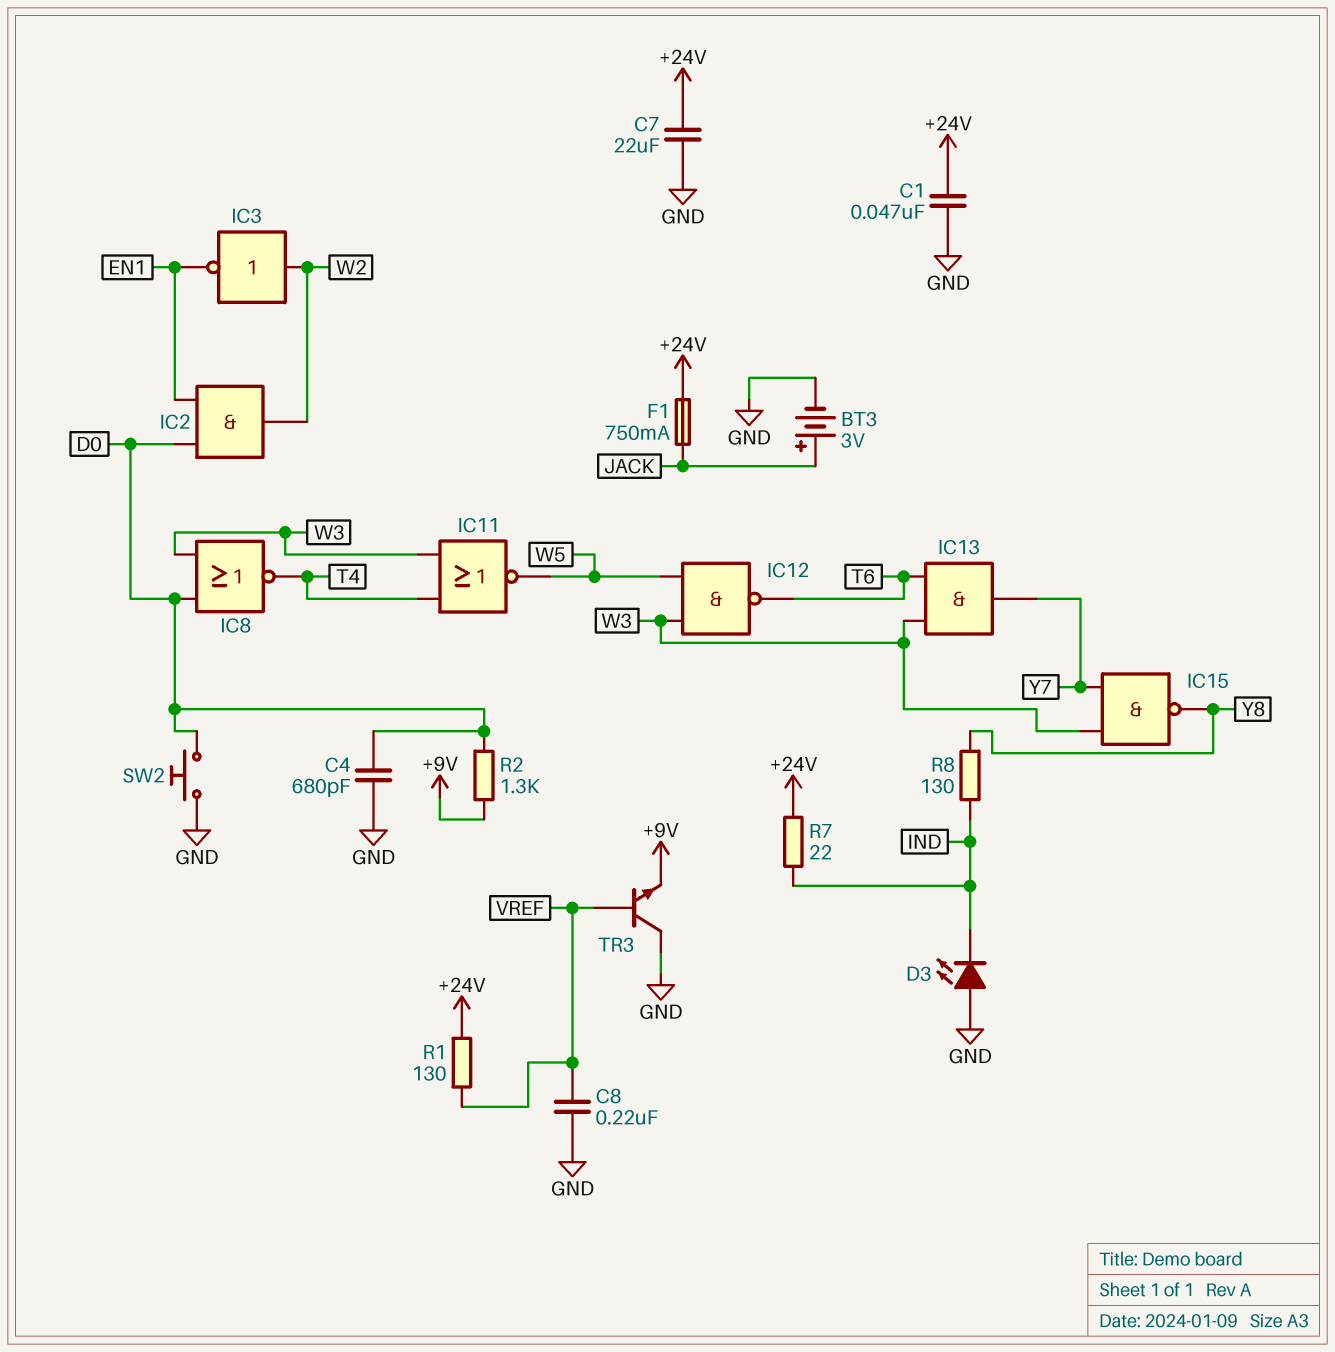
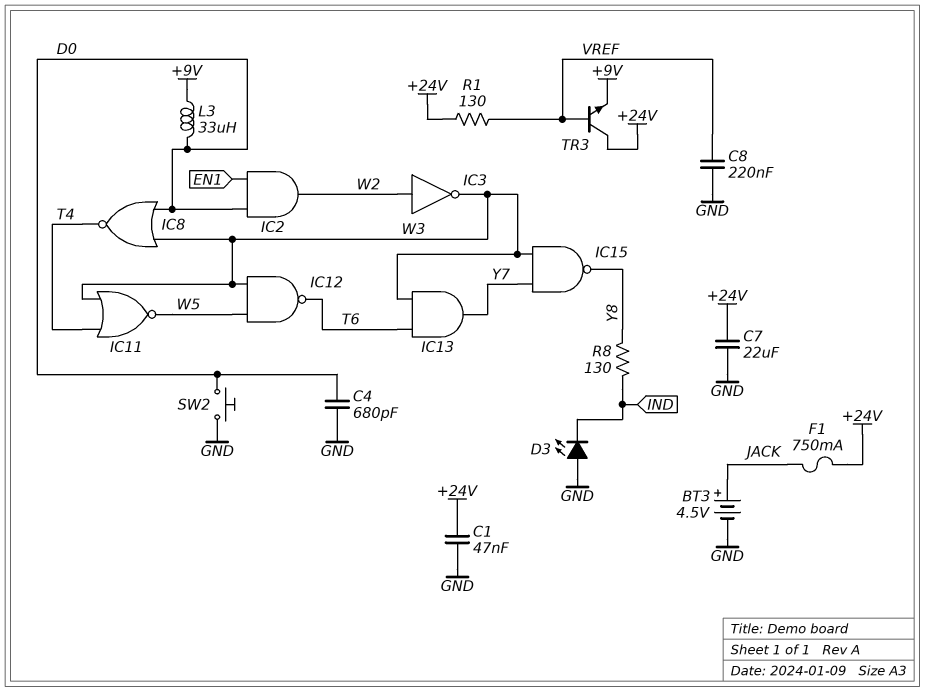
BT3: 3V (plus JACK, minus GND) -> 4.5V (plus JACK, minus GND)
IC3: NOT (in W2, out EN1) -> NOT (in W2, out W3)
L3: none -> 33uH (+9V, D0)
R2: 1.3k (+9V, D0) -> none
R7: 22 (+24V, IND) -> none
TR3: NPN (B VREF, C GND, E +9V) -> NPN (B VREF, C +24V, E +9V)

